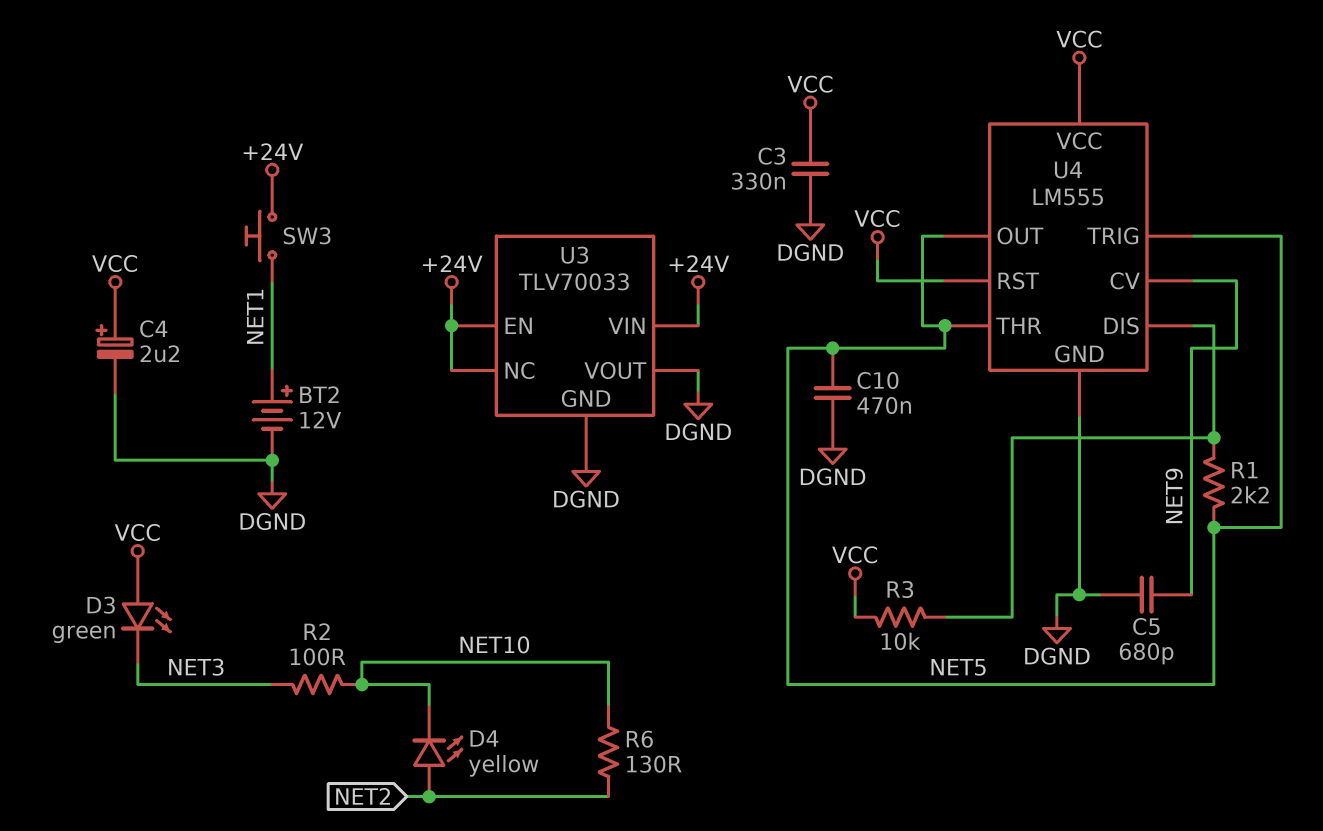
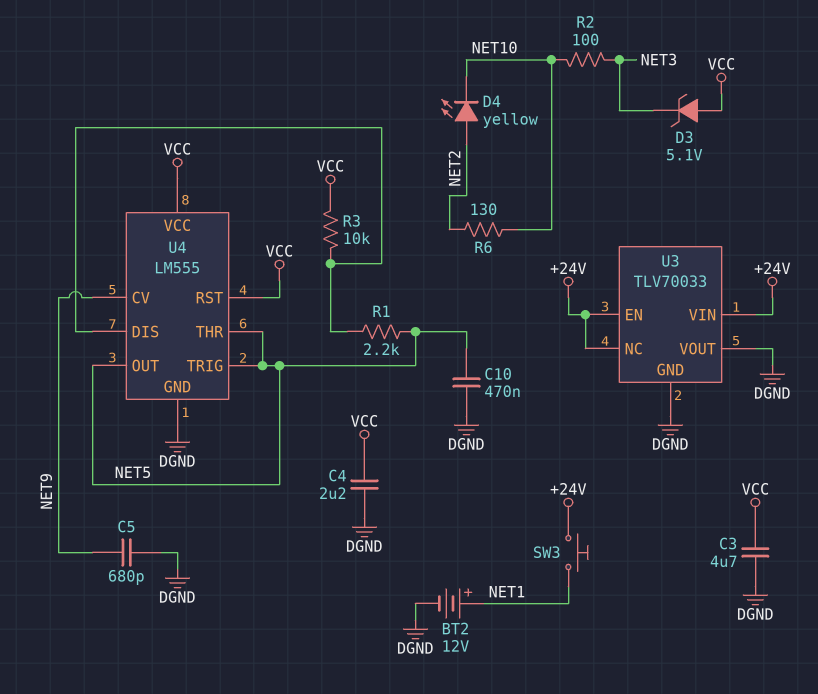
C3: 330nF (DGND, VCC) -> 4.7uF (DGND, VCC)
C4: 2.2uF (plus VCC, minus DGND) -> 2.2uF (DGND, VCC)
D3: LED green (A VCC, K NET3) -> zener 5.1V (A VCC, K NET3)

